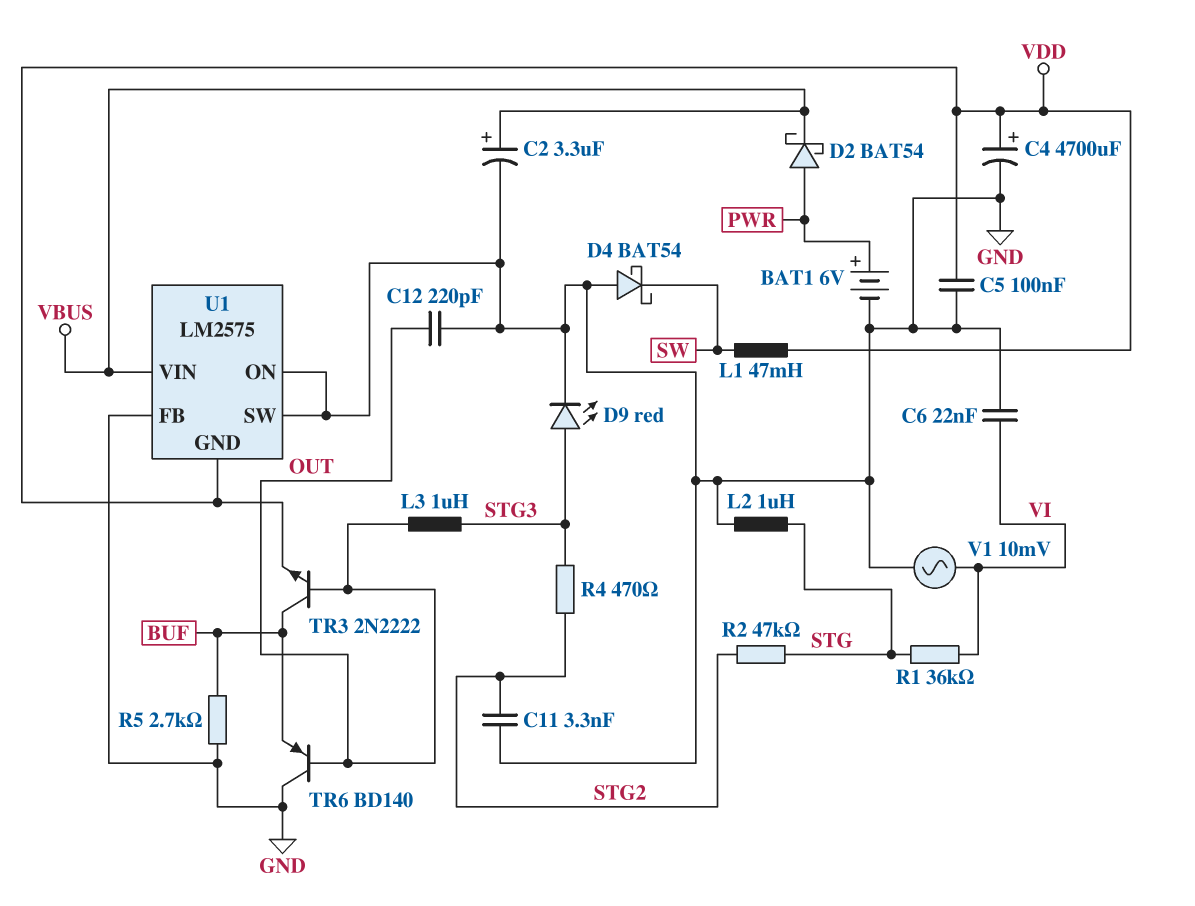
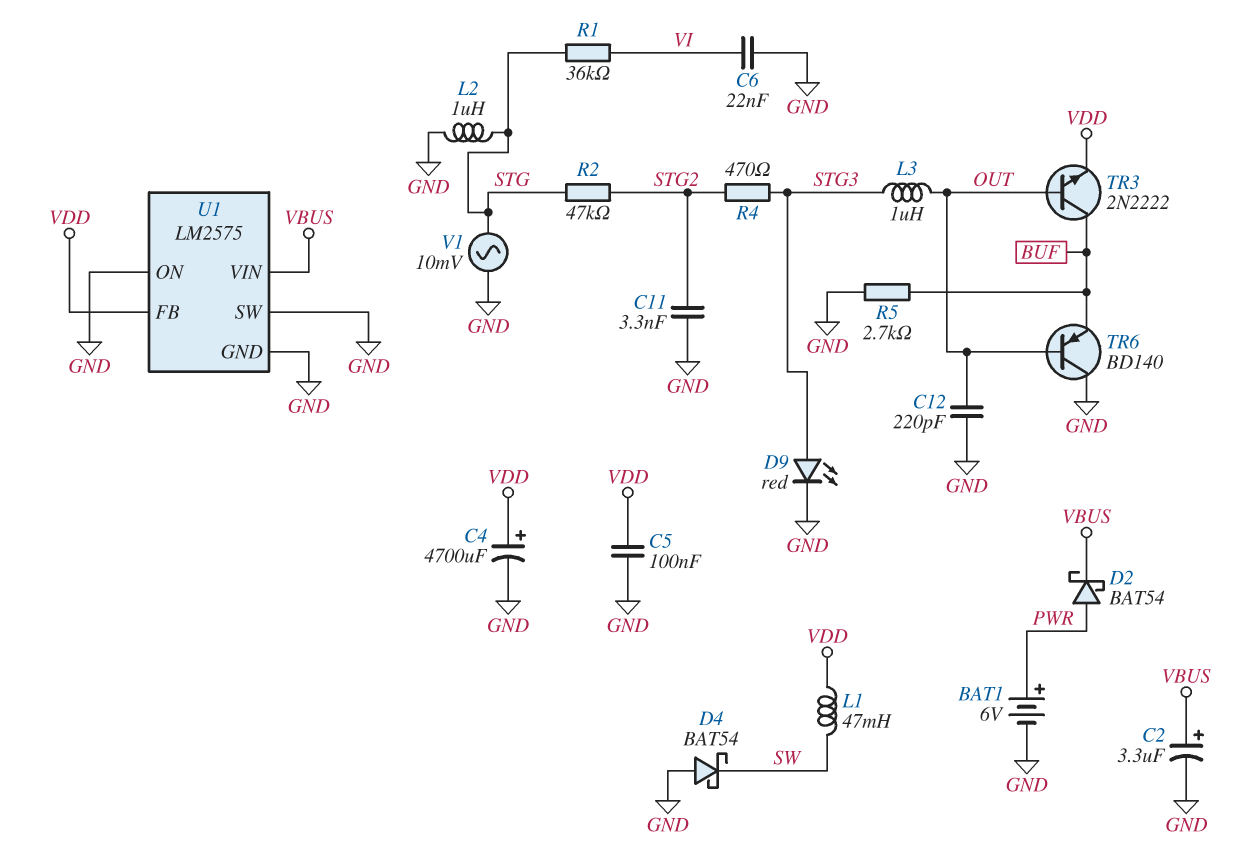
U1 pin FB: GND -> VDD
U1 pin GND: VDD -> GND
V1: AC 10mV (GND, VI) -> AC 10mV (GND, STG)

